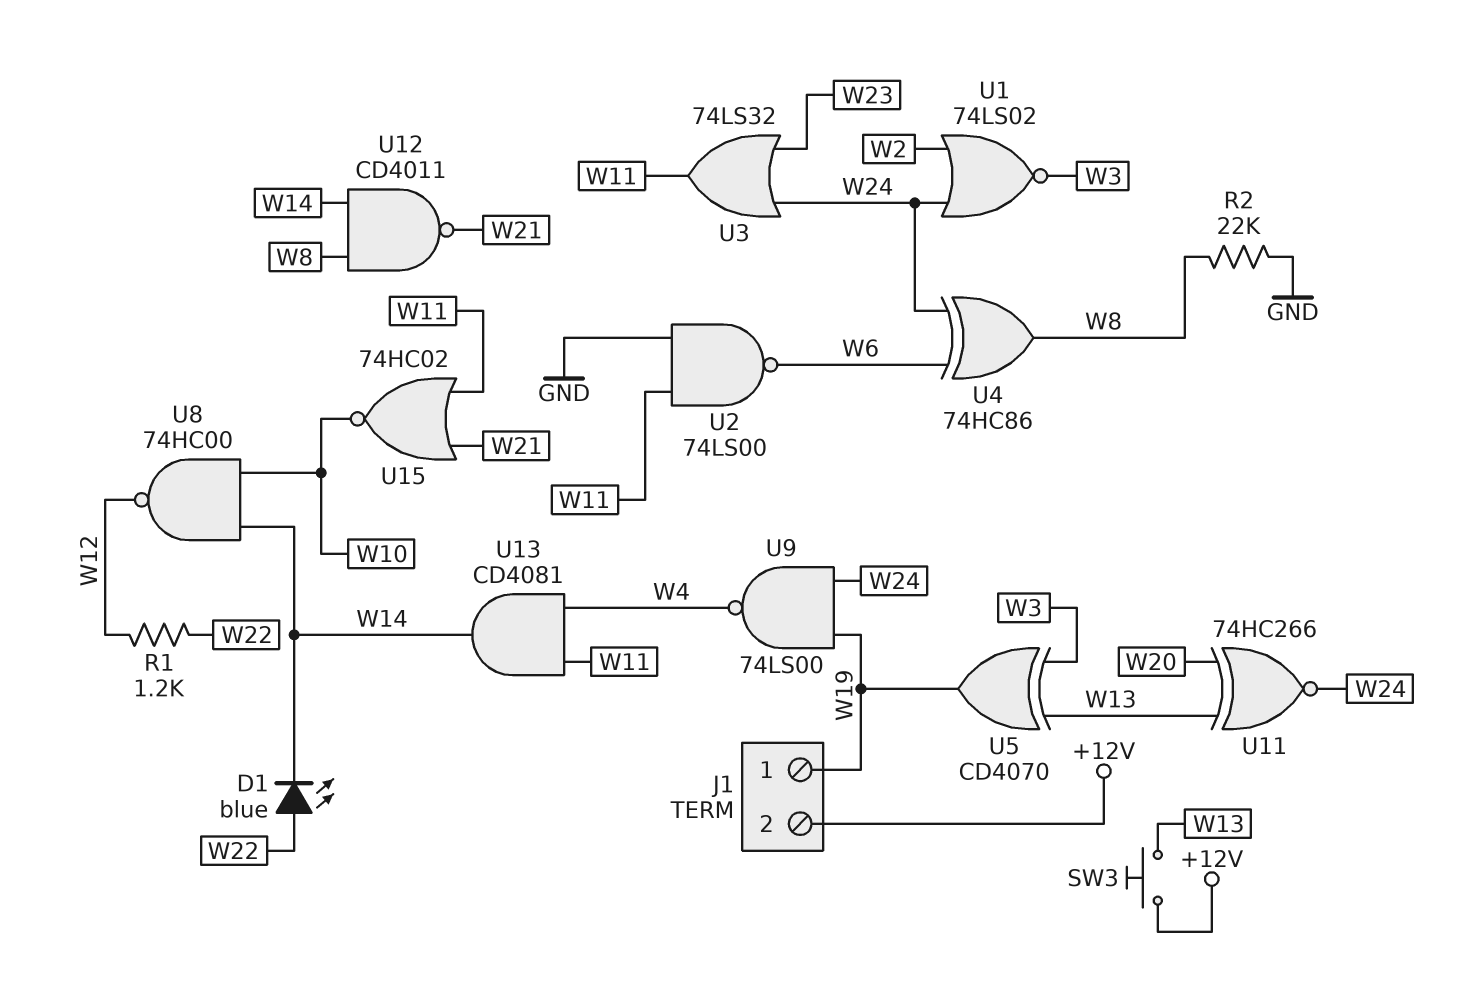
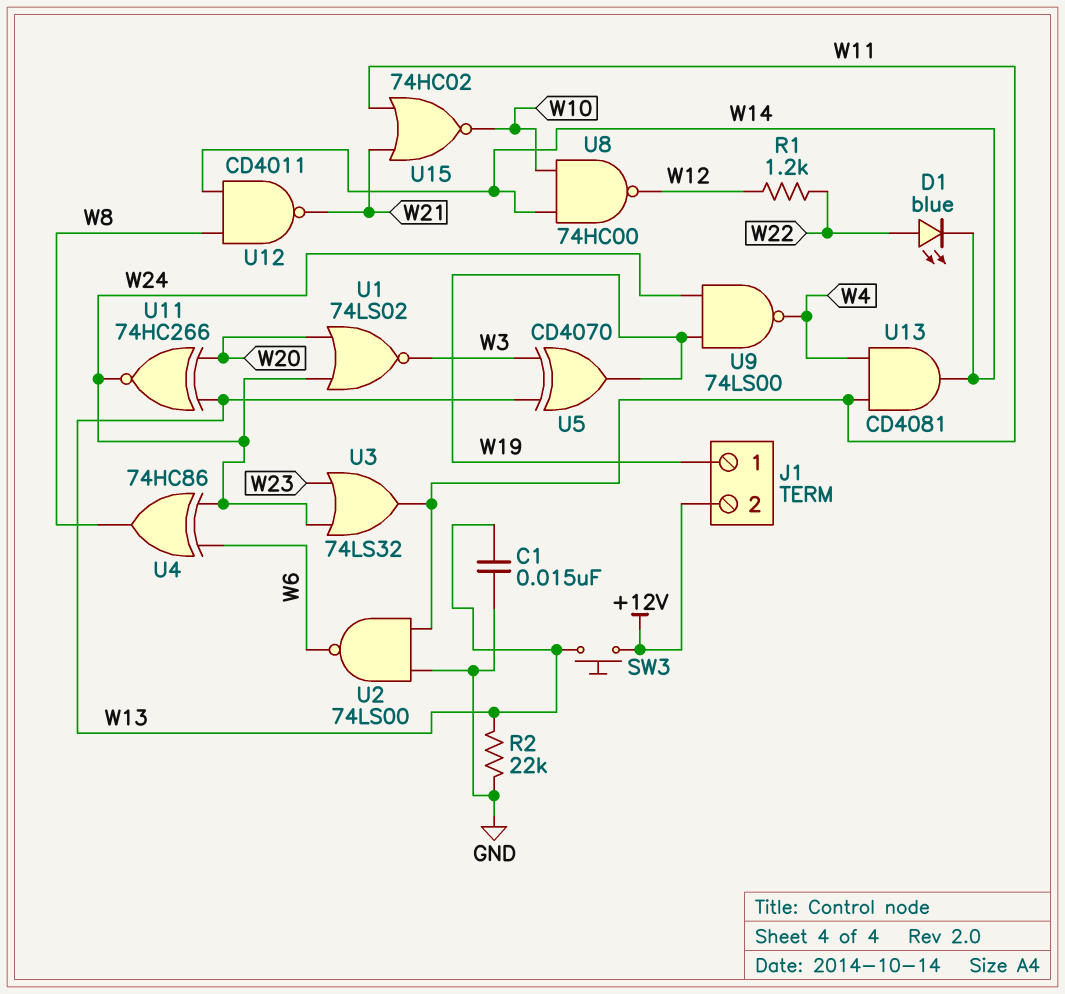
C1: none -> 15nF (GND, W13)
R2: 22k (GND, W8) -> 22k (GND, W13)
U1: NOR 74LS02 (in W2, in W24, out W3) -> NOR 74LS02 (in W20, in W24, out W3)

